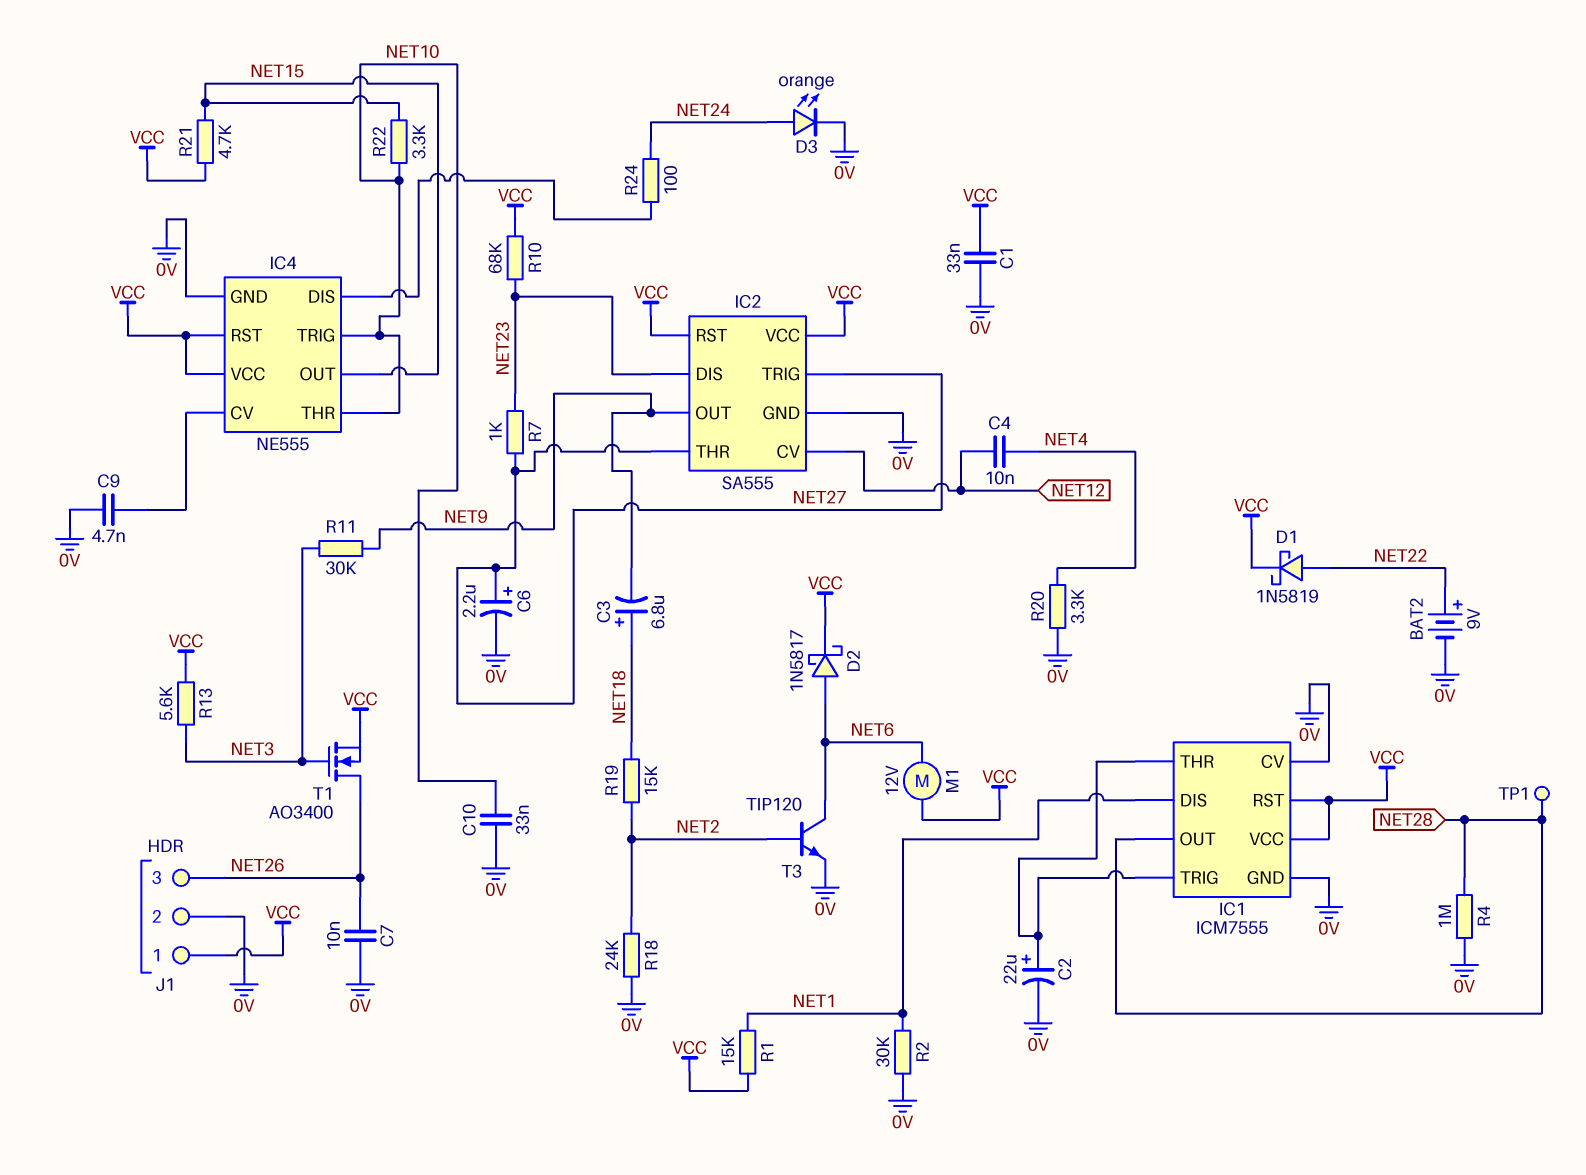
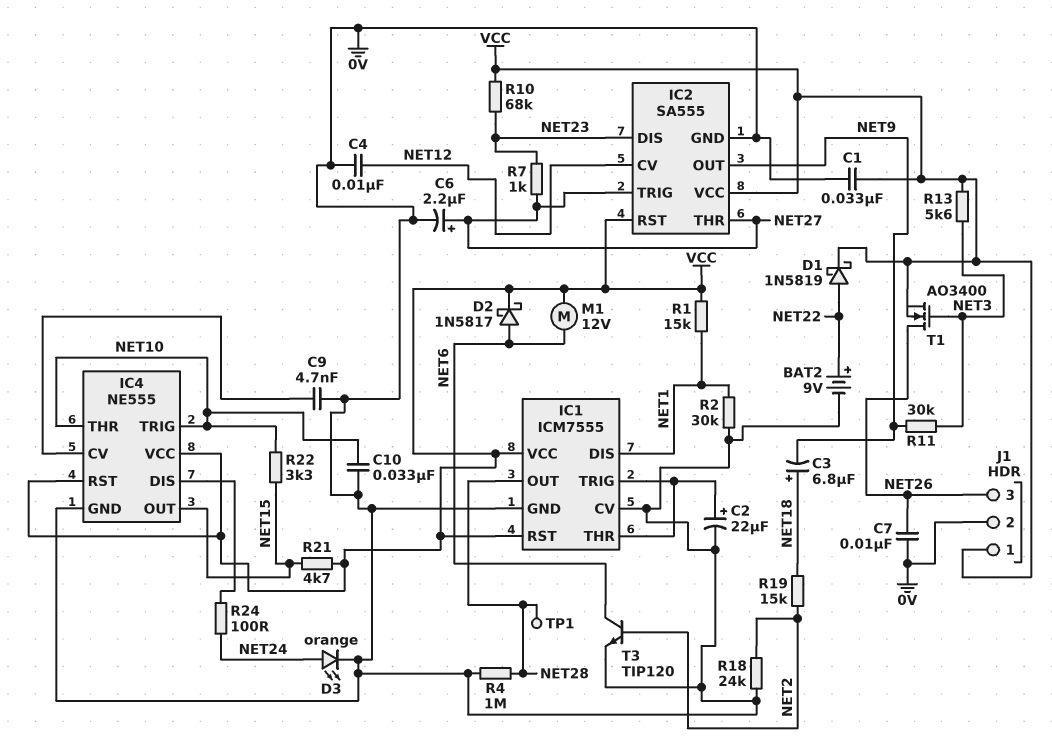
C4: 10nF (NET4, NET12) -> 10nF (0V, NET12)
R20: 3.3k (0V, NET4) -> none

